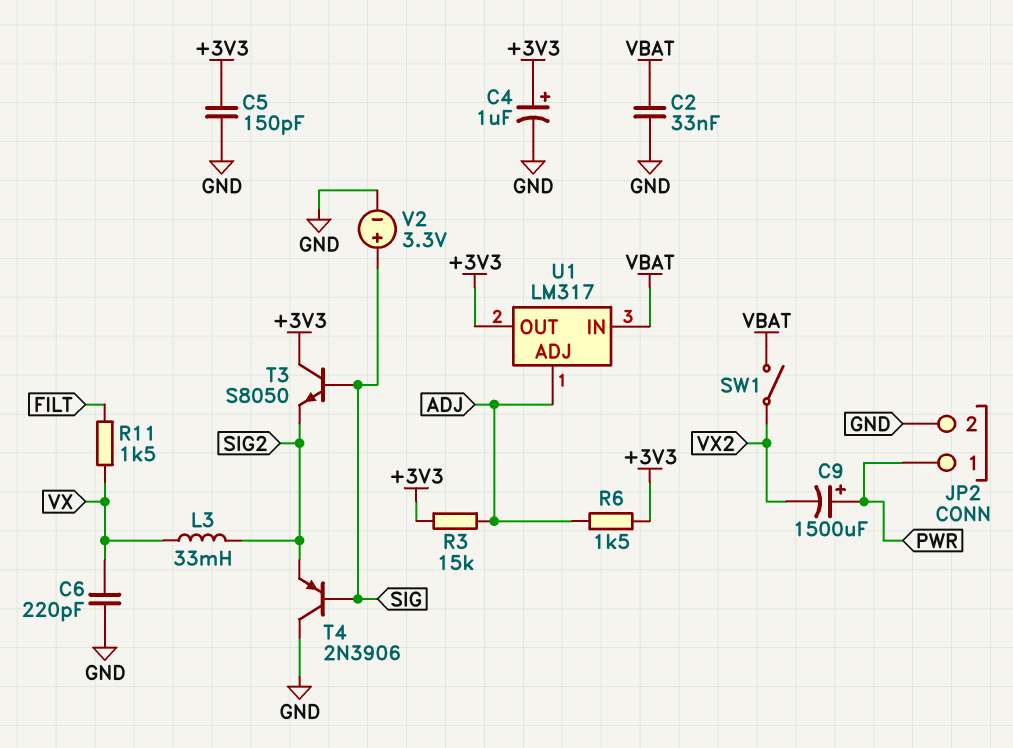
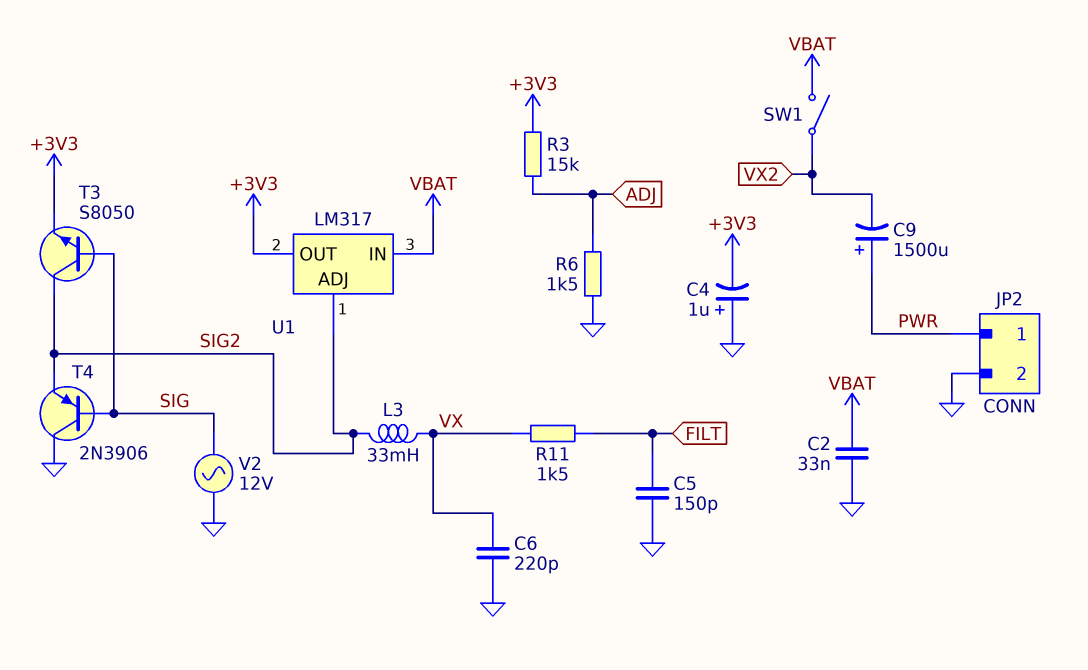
C4: 1uF (plus +3V3, minus GND) -> 1uF (plus GND, minus +3V3)
C5: 150pF (+3V3, GND) -> 150pF (FILT, GND)
R6: 1.5k (+3V3, ADJ) -> 1.5k (ADJ, GND)
T3: NPN S8050 (B SIG, C +3V3, E SIG2) -> NPN S8050 (B SIG, C SIG2, E +3V3)
U1 pin ADJ: ADJ -> SIG2
V2: 3.3V (plus SIG, minus GND) -> AC 12V (GND, SIG)

